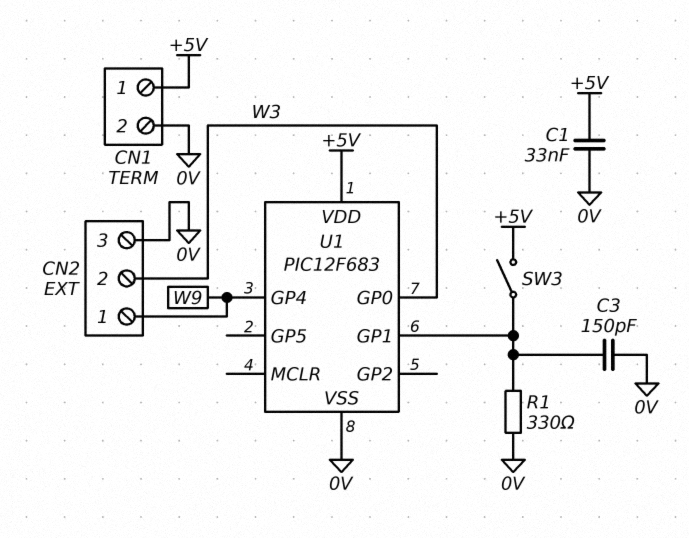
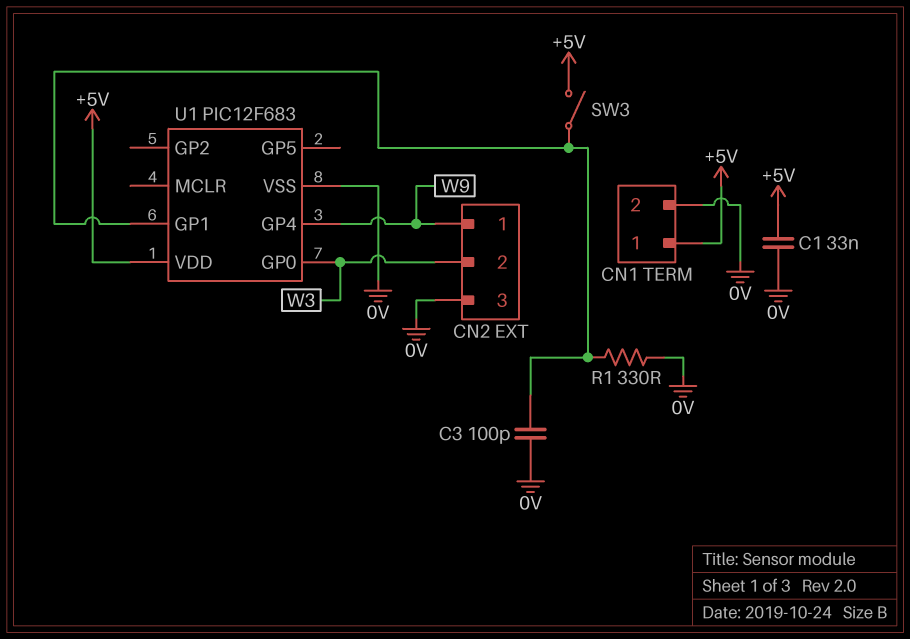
C3: 150pF (0V, U1/GP1) -> 100pF (0V, U1/GP1)

